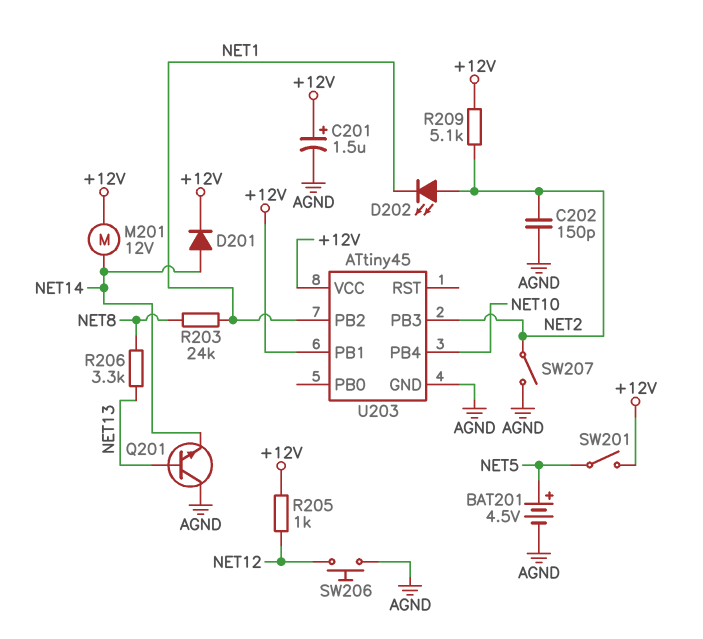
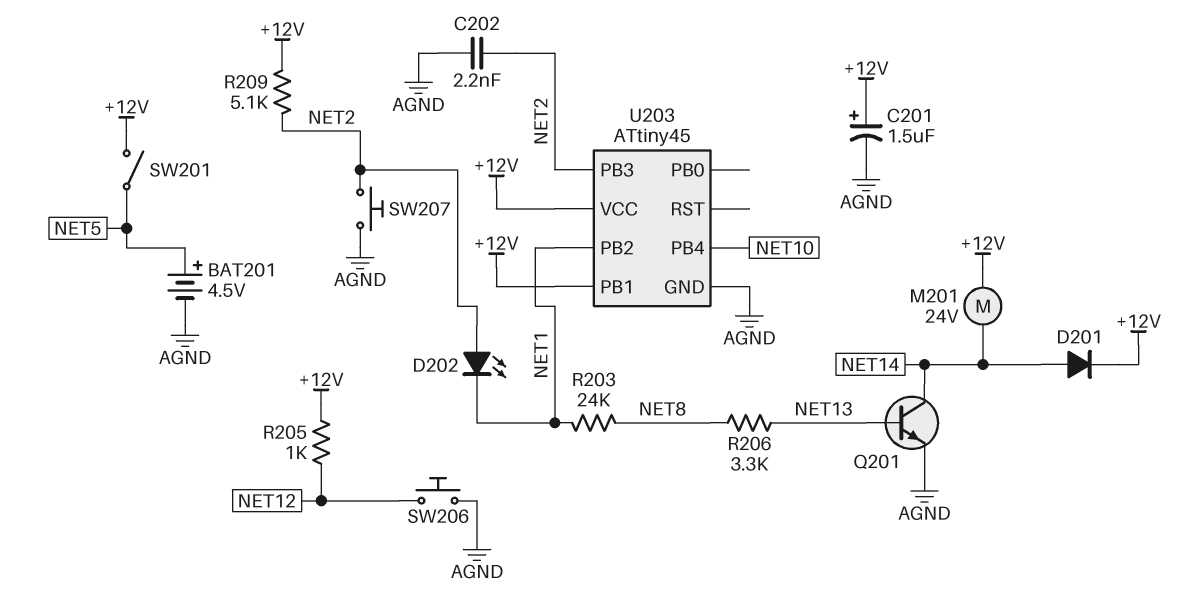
C202: 150pF (AGND, NET2) -> 2.2nF (AGND, NET2)
M201: motor 12V (+12V, NET14) -> motor 24V (+12V, NET14)
Q201: NPN (B NET13, C AGND, E NET14) -> NPN (B NET13, C NET14, E AGND)
SW207: switch (AGND, NET2) -> button (AGND, NET2)

